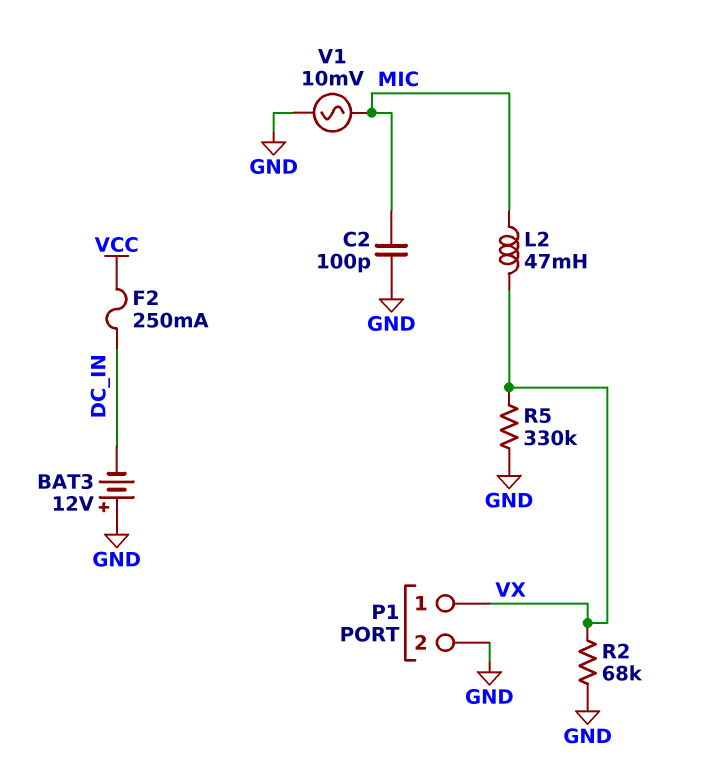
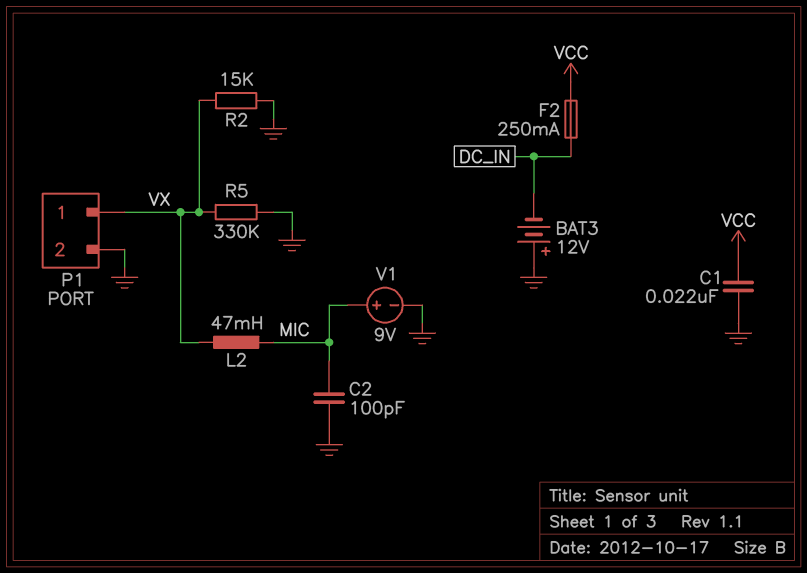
C1: none -> 22nF (GND, VCC)
R2: 68k (GND, VX) -> 15k (GND, VX)
V1: AC 10mV (GND, MIC) -> 9V (plus MIC, minus GND)

